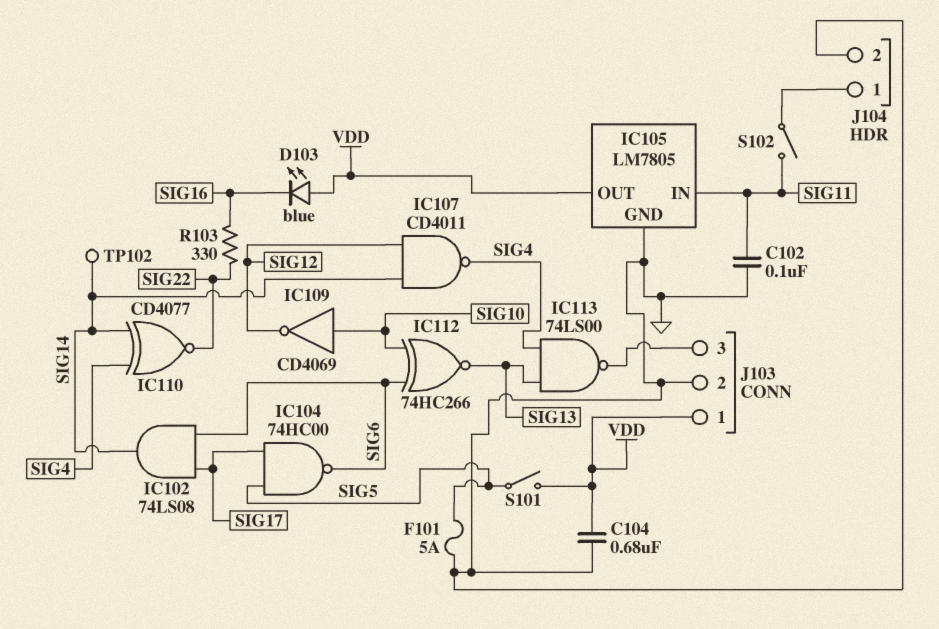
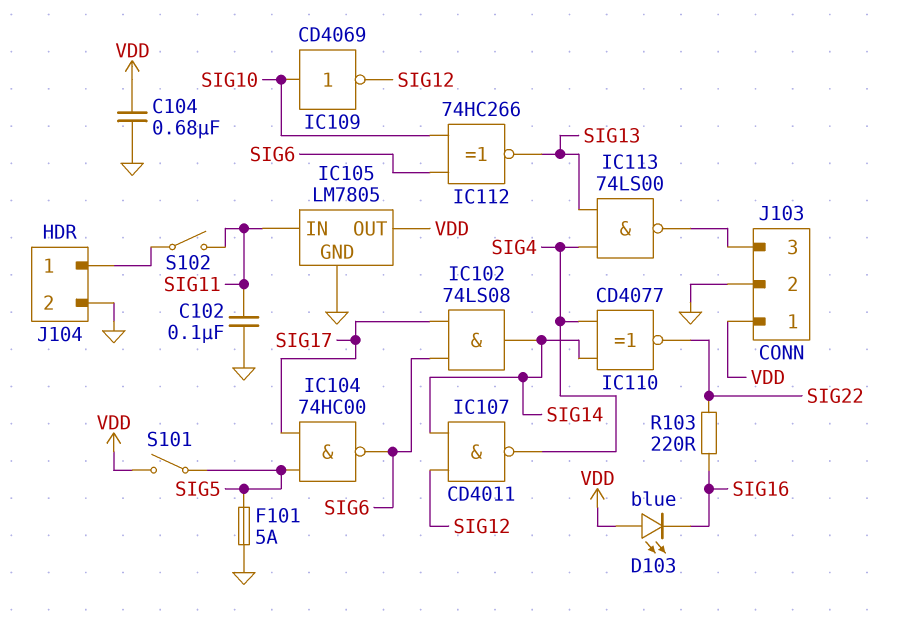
R103: 330 (SIG16, SIG22) -> 220 (SIG16, SIG22)
TP102: test point (SIG14) -> none

